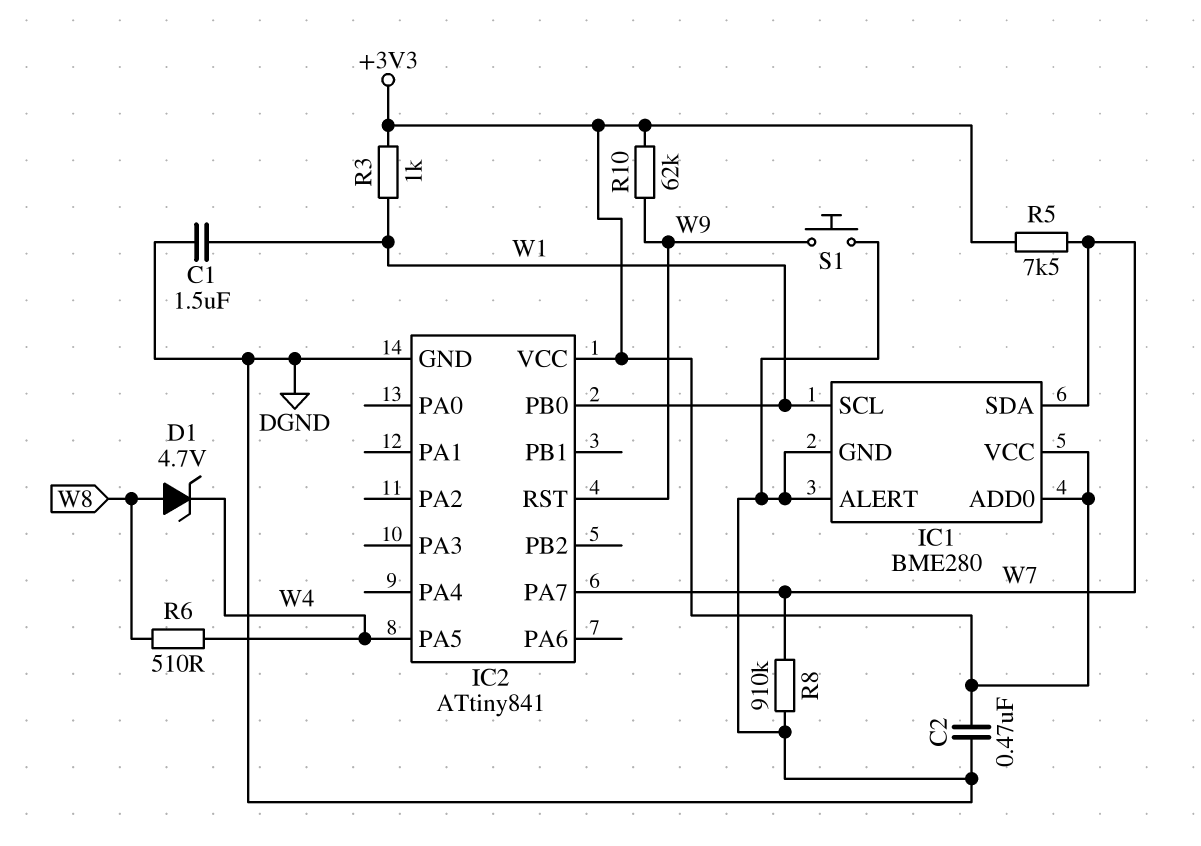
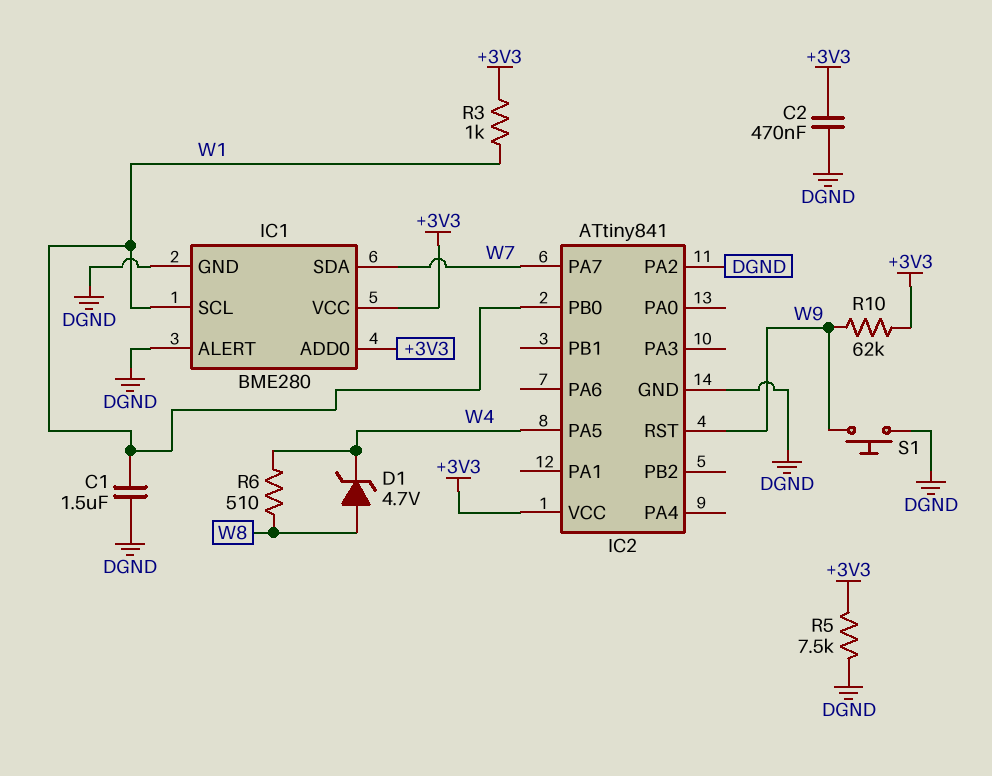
IC2 pin PA2: none -> DGND
R5: 7.5k (+3V3, W7) -> 7.5k (+3V3, DGND)
R8: 910k (DGND, W7) -> none

